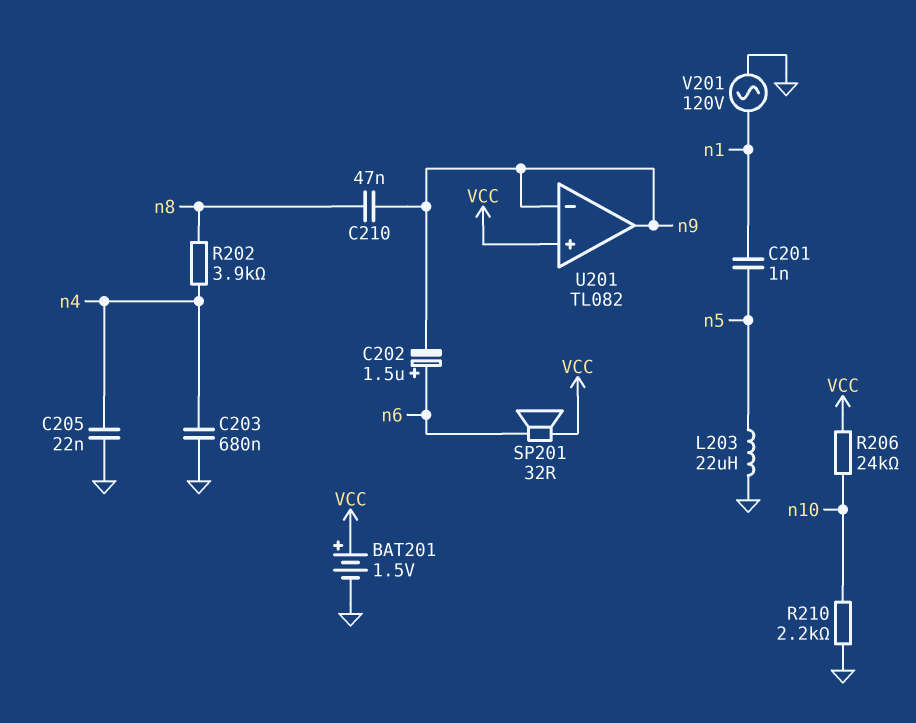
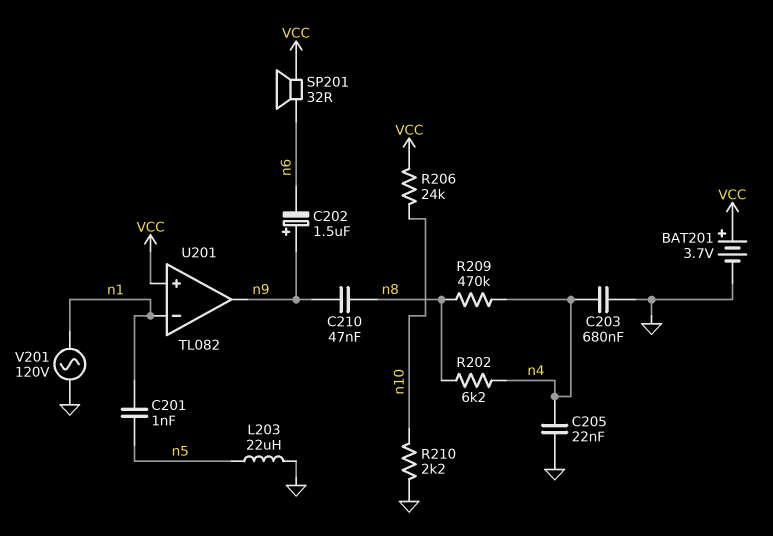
BAT201: 1.5V (plus VCC, minus GND) -> 3.7V (plus VCC, minus GND)
C202: 1.5uF (plus n6, minus n9) -> 1.5uF (plus n9, minus n6)
R202: 3.9k (n4, n8) -> 6.2k (n4, n8)
R209: none -> 470k (n4, n8)
U201 pin in-: n9 -> n1

